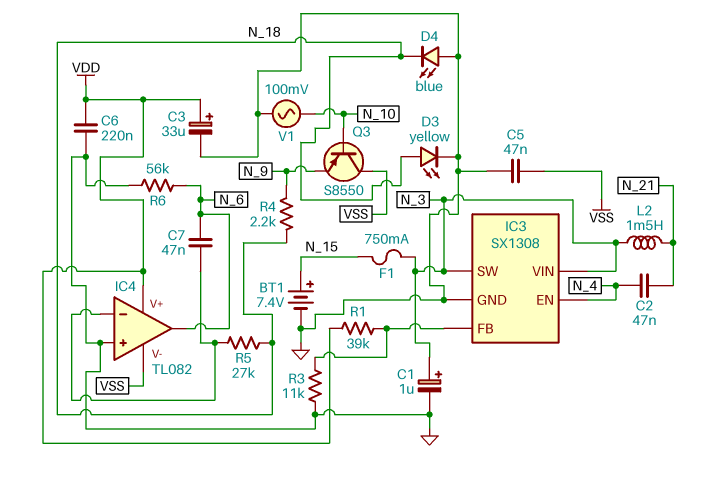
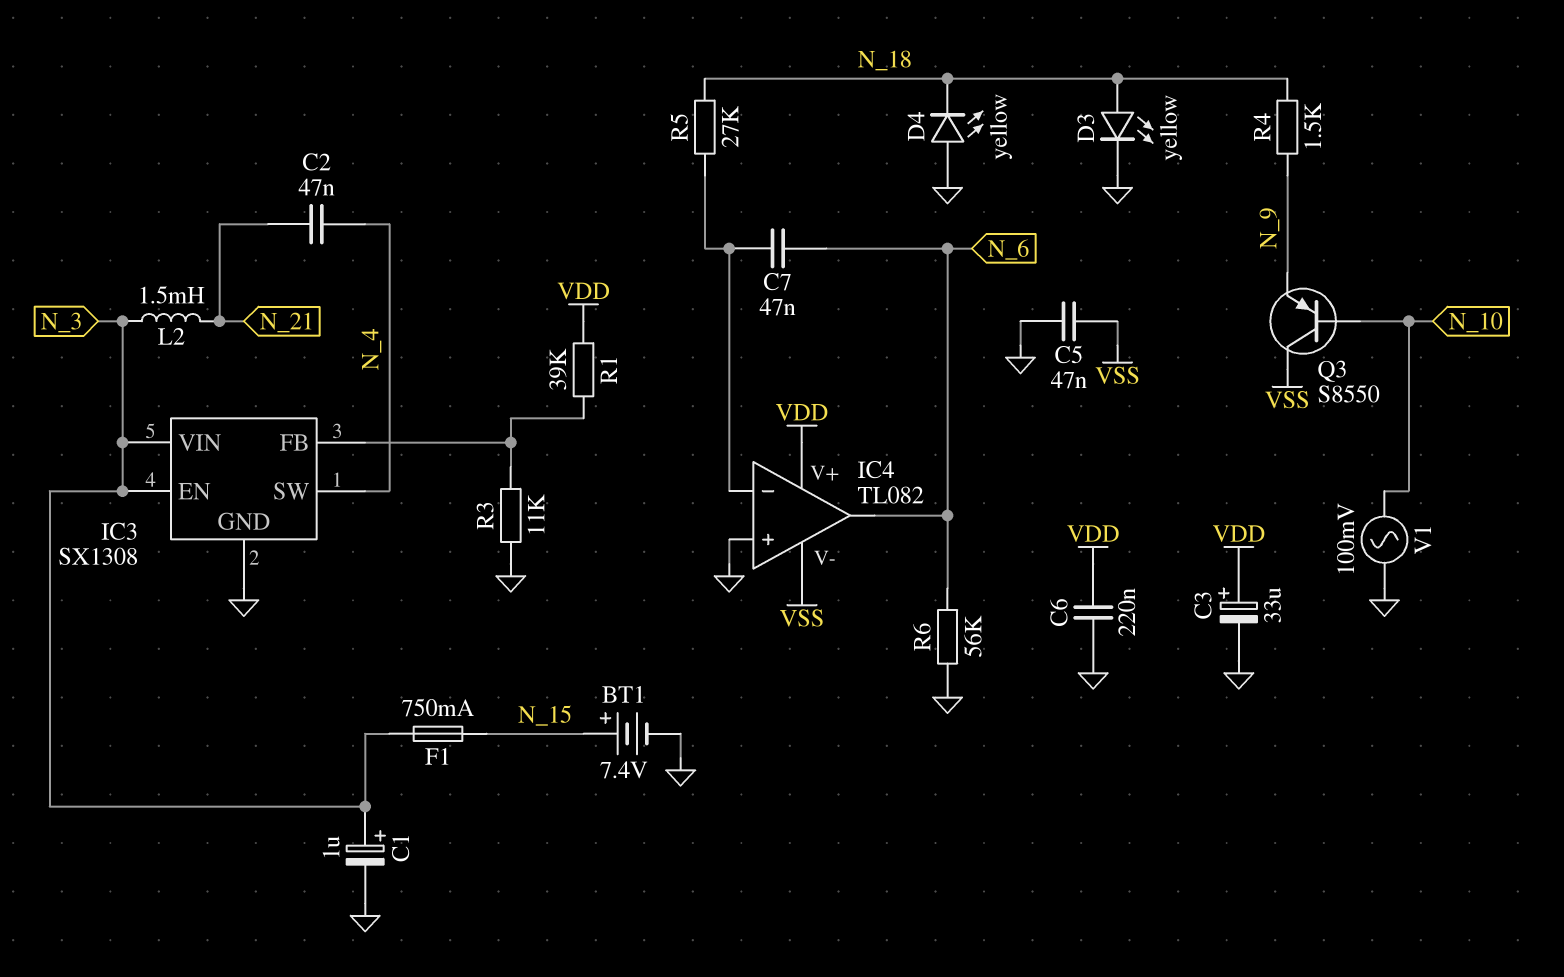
D4: LED blue (A GND, K N_18) -> LED yellow (A GND, K N_18)
IC3 pin EN: N_4 -> N_3
IC3 pin SW: N_3 -> N_4
R4: 2.2k (N_9, N_18) -> 1.5k (N_9, N_18)

